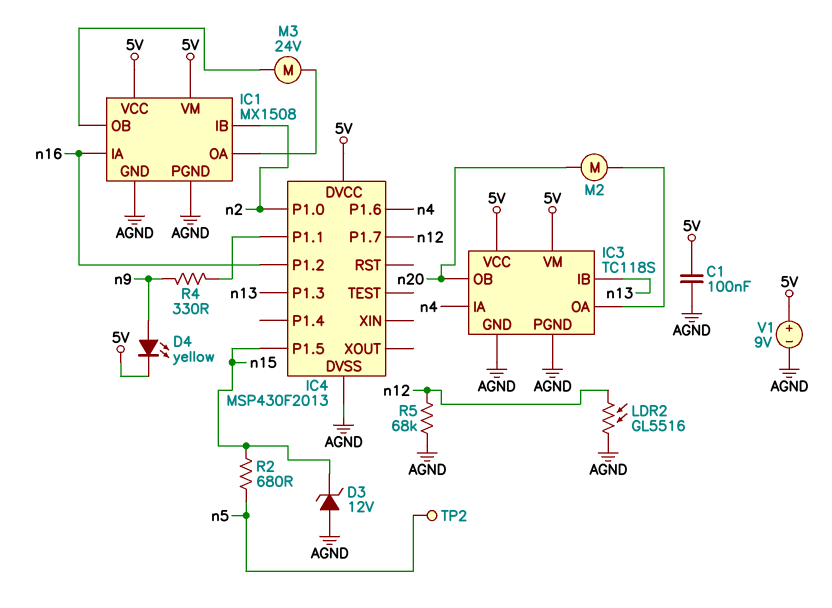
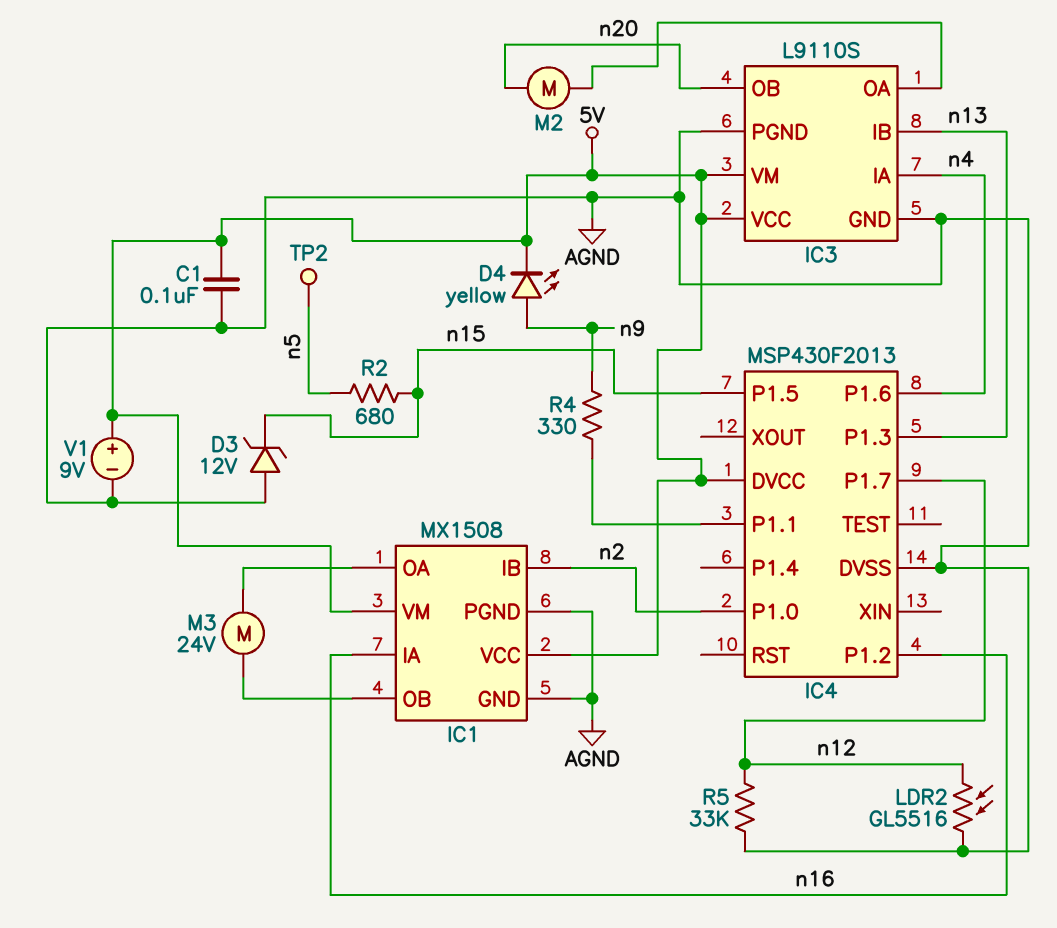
IC3: TC118S -> L9110S
R5: 68k (AGND, n12) -> 33k (AGND, n12)

